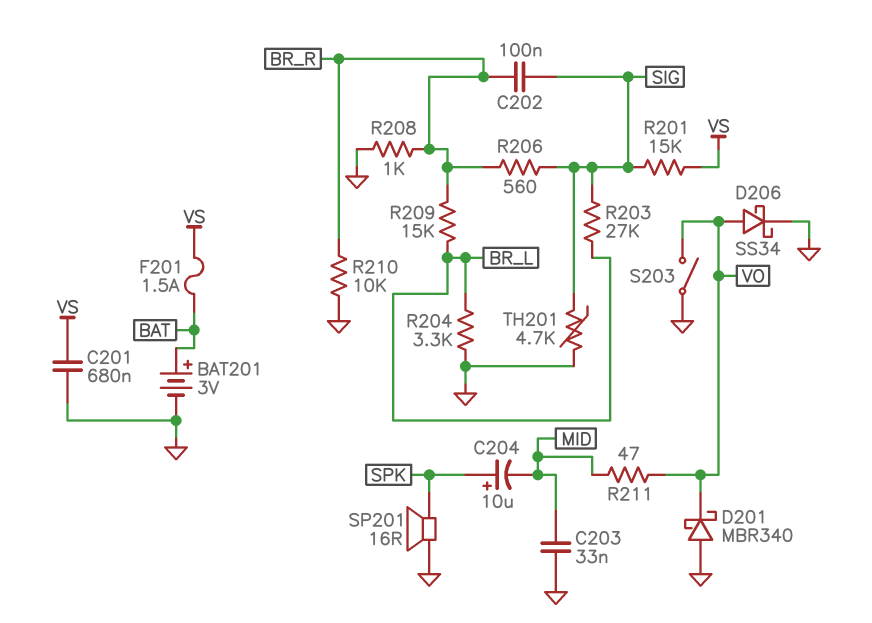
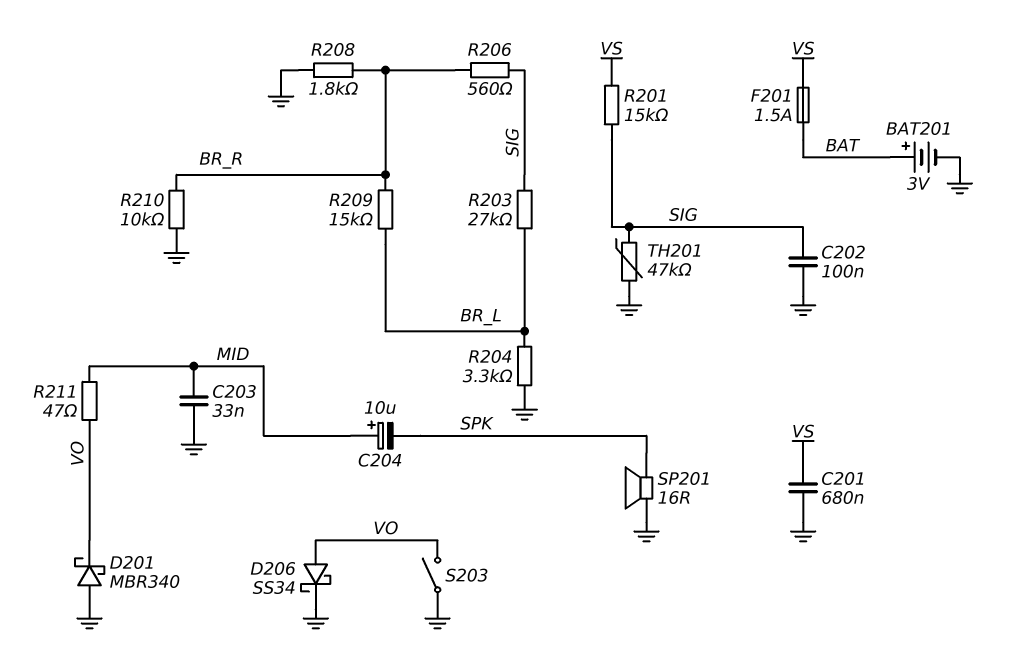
C202: 100nF (BR_R, SIG) -> 100nF (GND, SIG)
C204: 10uF (plus SPK, minus MID) -> 10uF (plus MID, minus SPK)
R208: 1k (BR_R, GND) -> 1.8k (BR_R, GND)
TH201: 4.7k (GND, SIG) -> 47k (GND, SIG)

